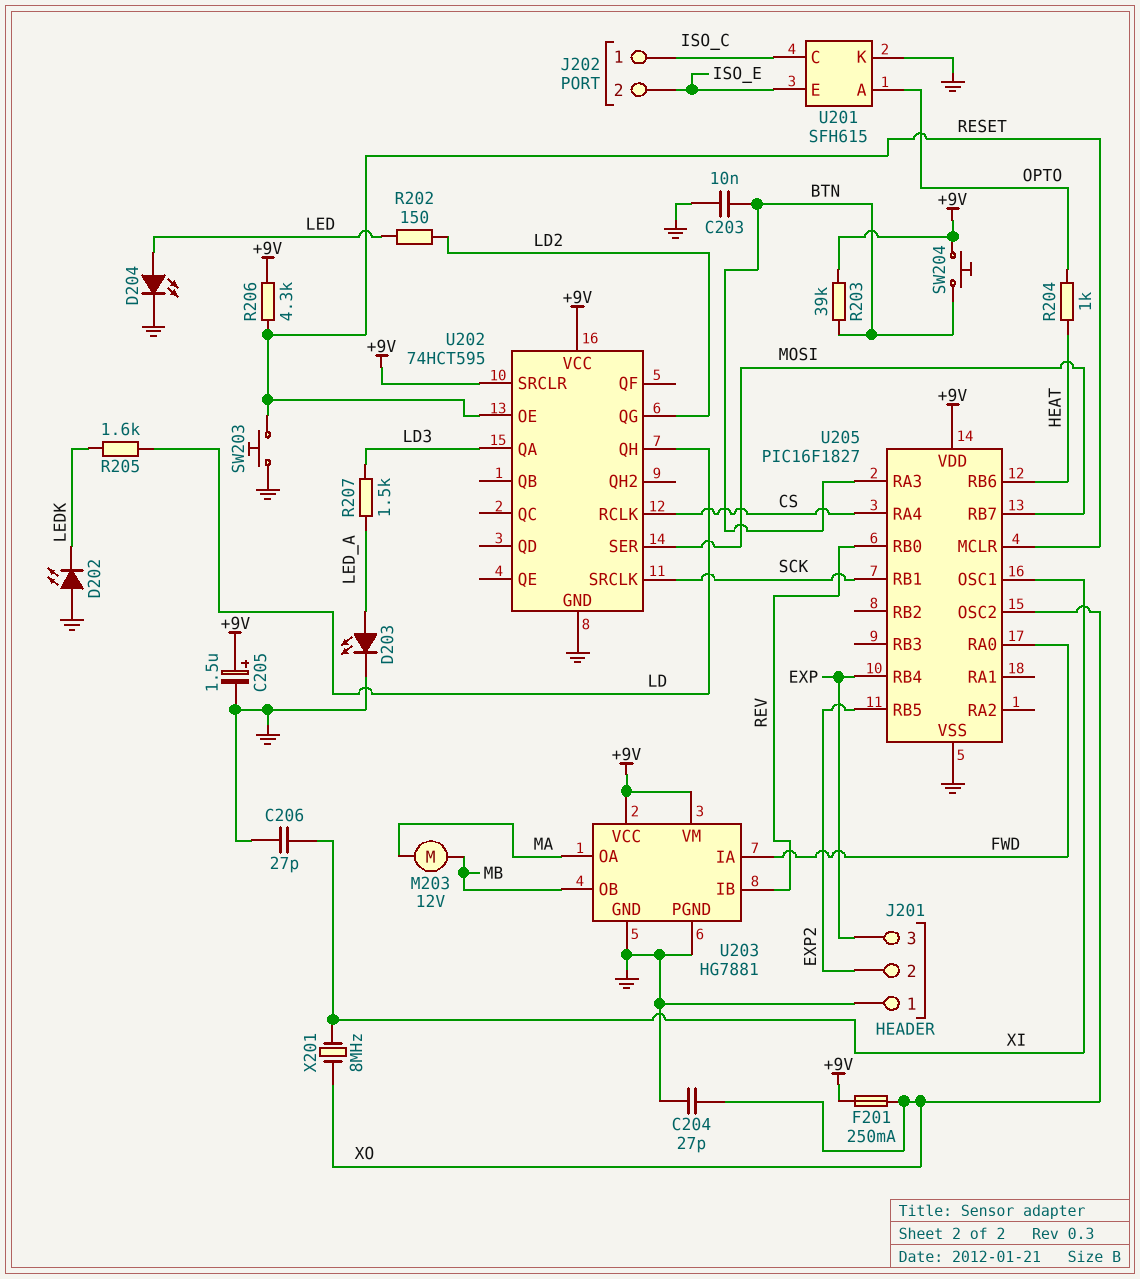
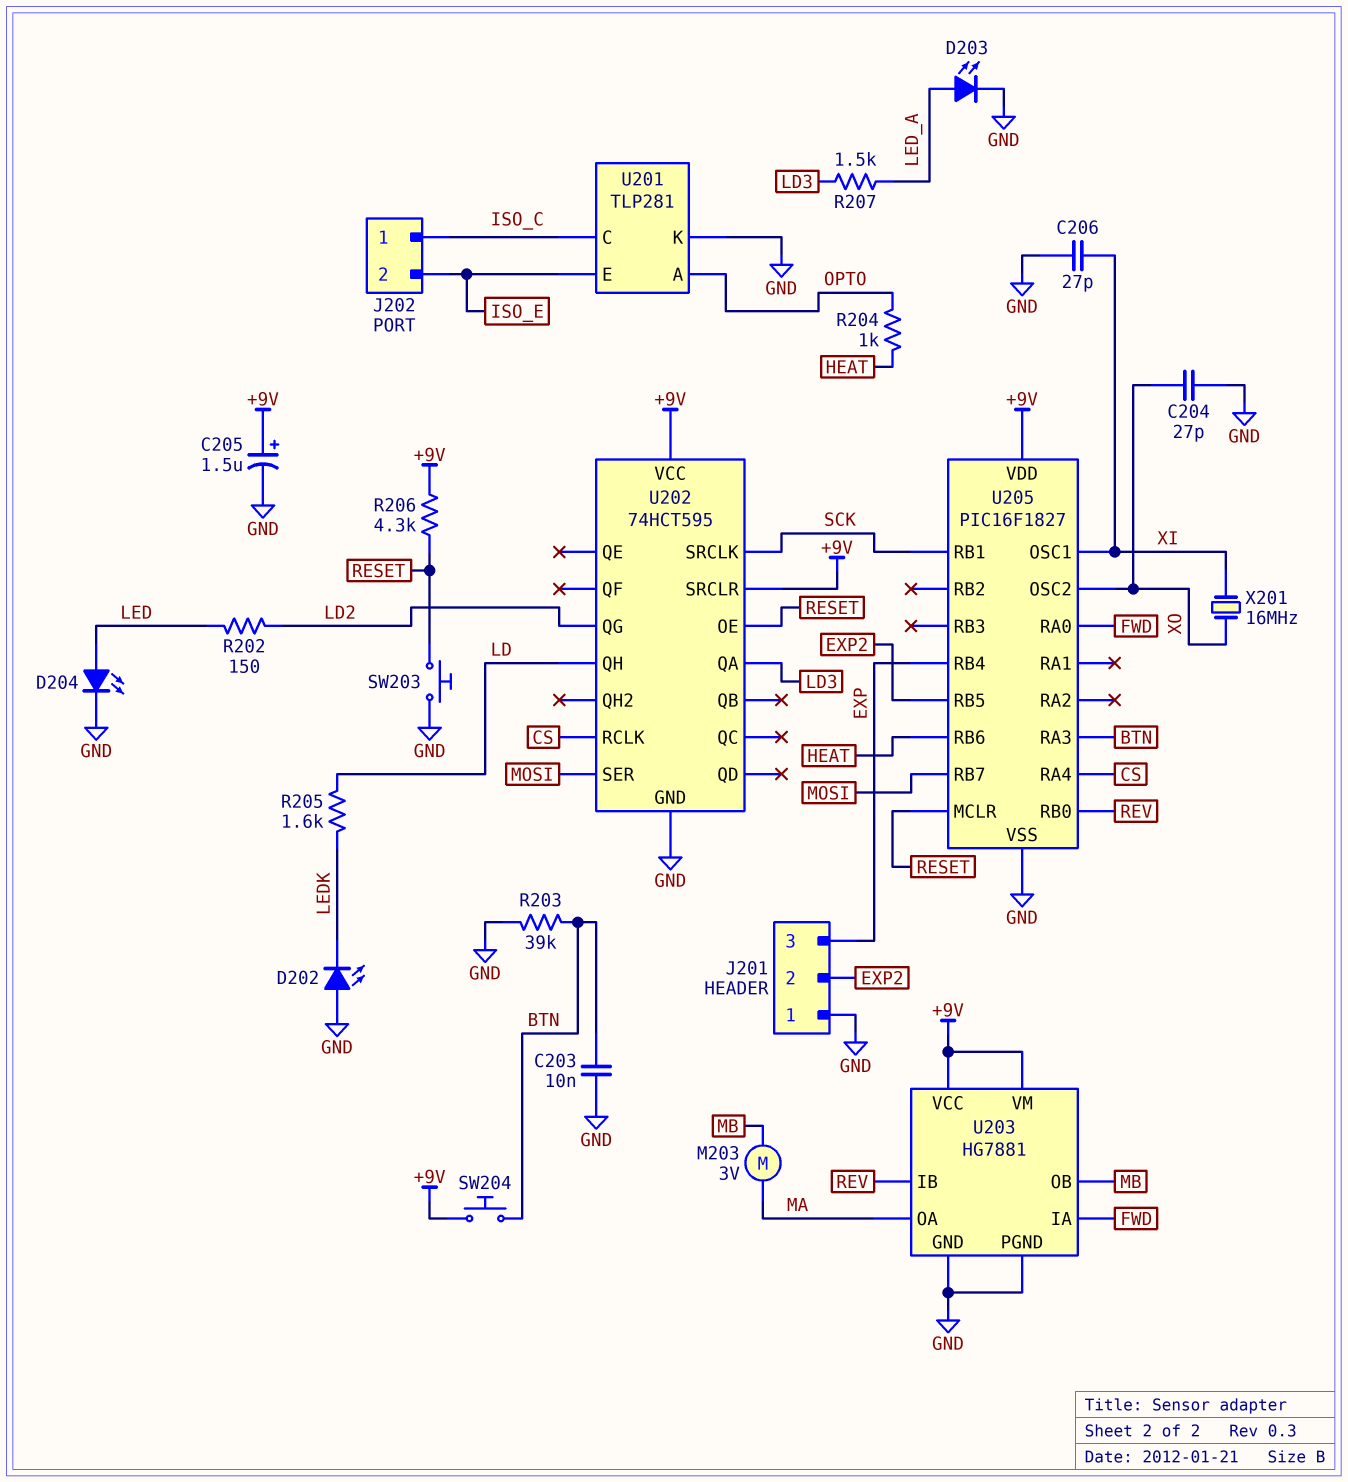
F201: 250mA (+9V, XO) -> none
M203: motor 12V (MA, MB) -> motor 3V (MA, MB)
R203: 39k (+9V, BTN) -> 39k (BTN, GND)
U201: SFH615 -> TLP281
X201: 8MHz (XI, XO) -> 16MHz (XI, XO)

